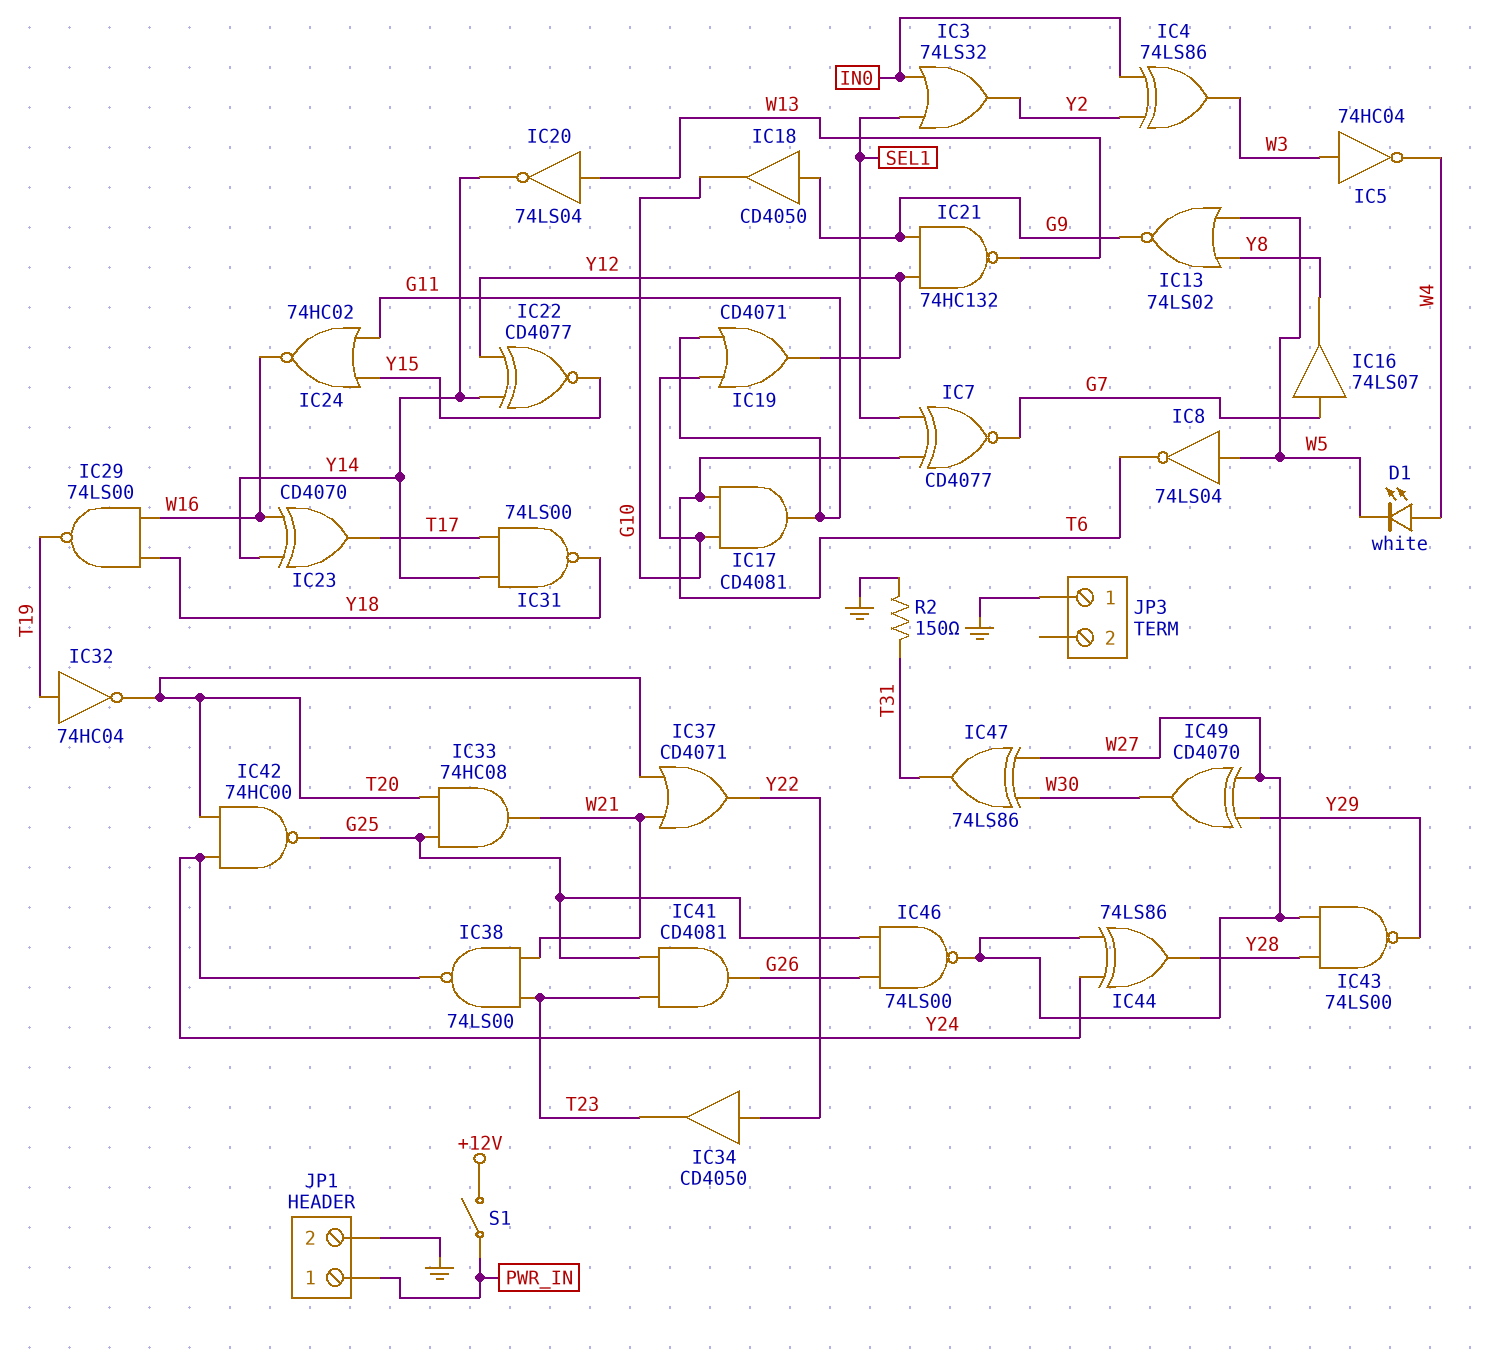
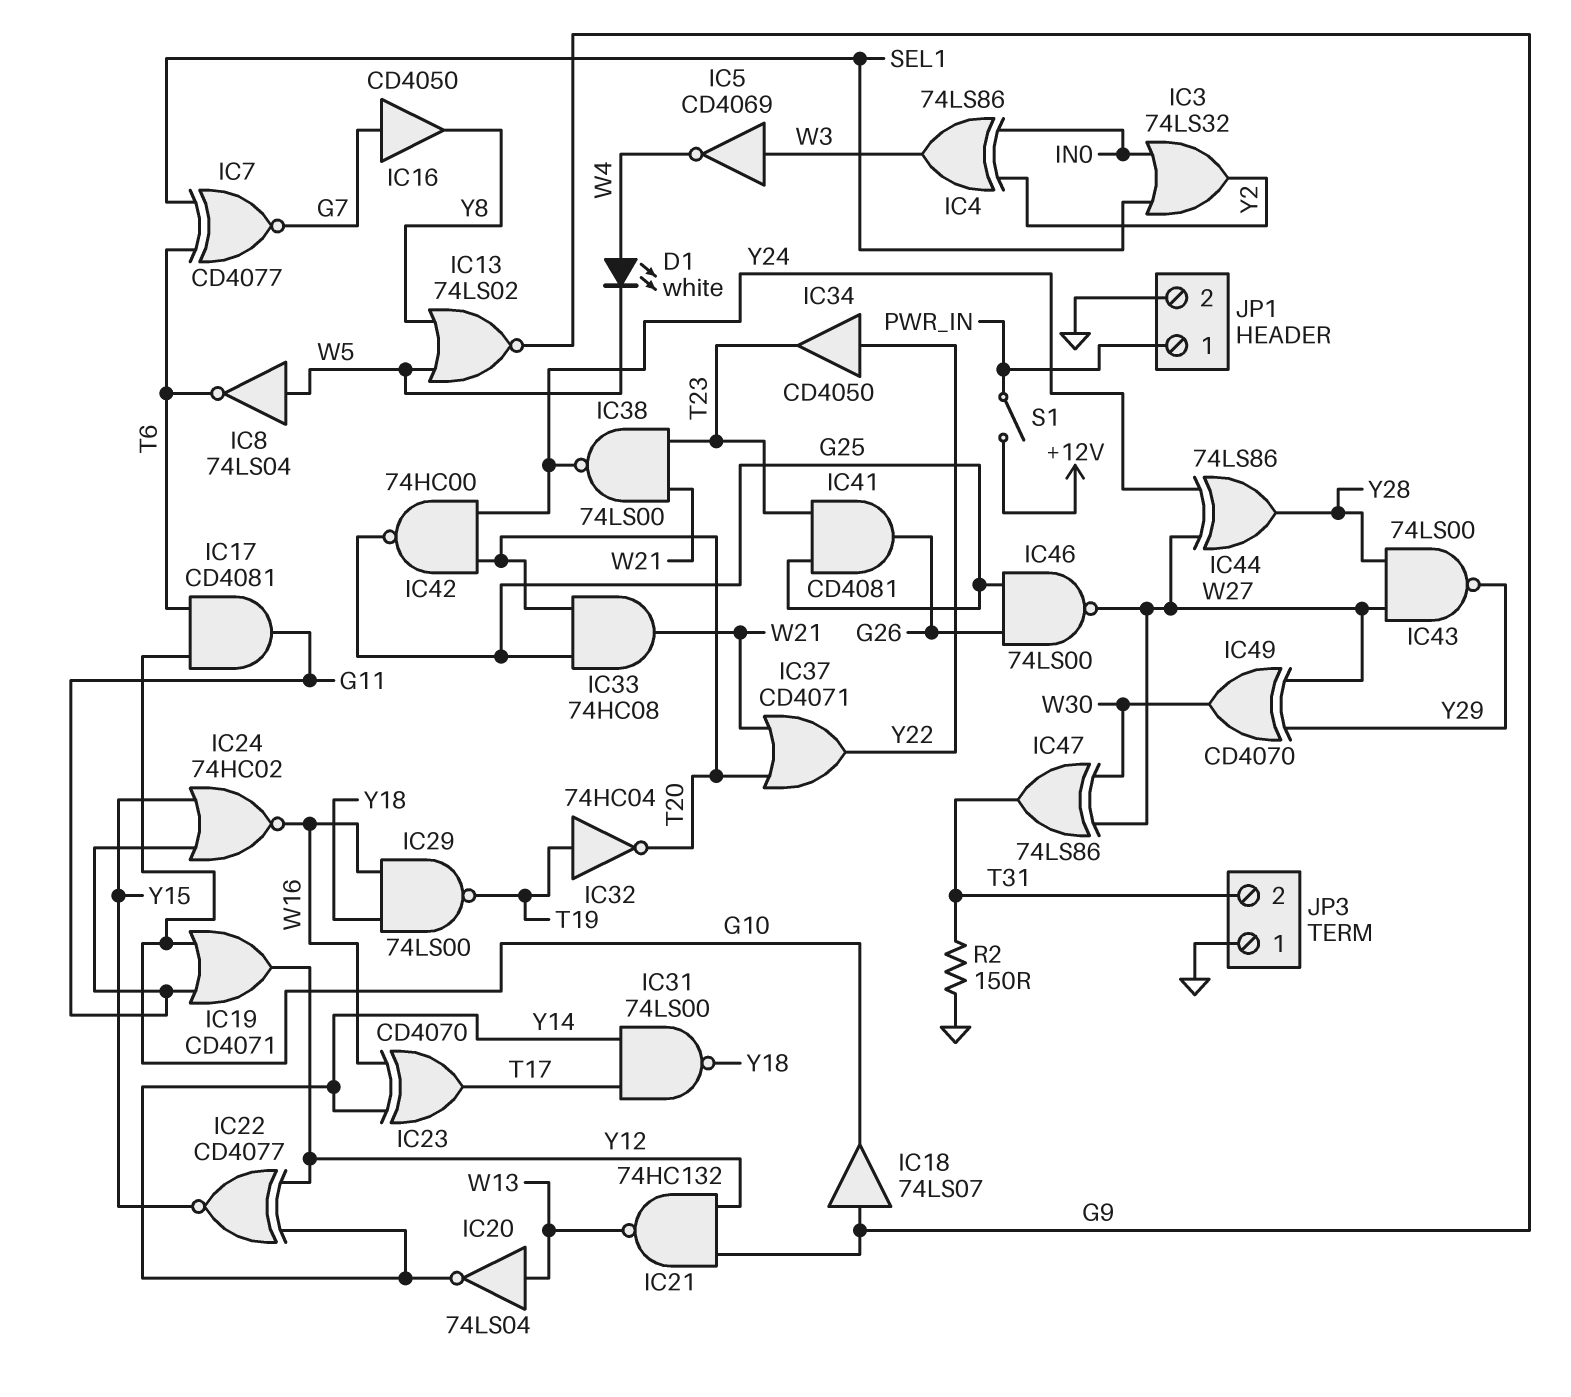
IC5: NOT 74HC04 (in W3, out W4) -> NOT CD4069 (in W3, out W4)
IC16: buffer 74LS07 (in G7, out Y8) -> buffer CD4050 (in G7, out Y8)
IC18: buffer CD4050 (in G9, out G10) -> buffer 74LS07 (in G9, out G10)
JP3 pin 2: none -> T31

